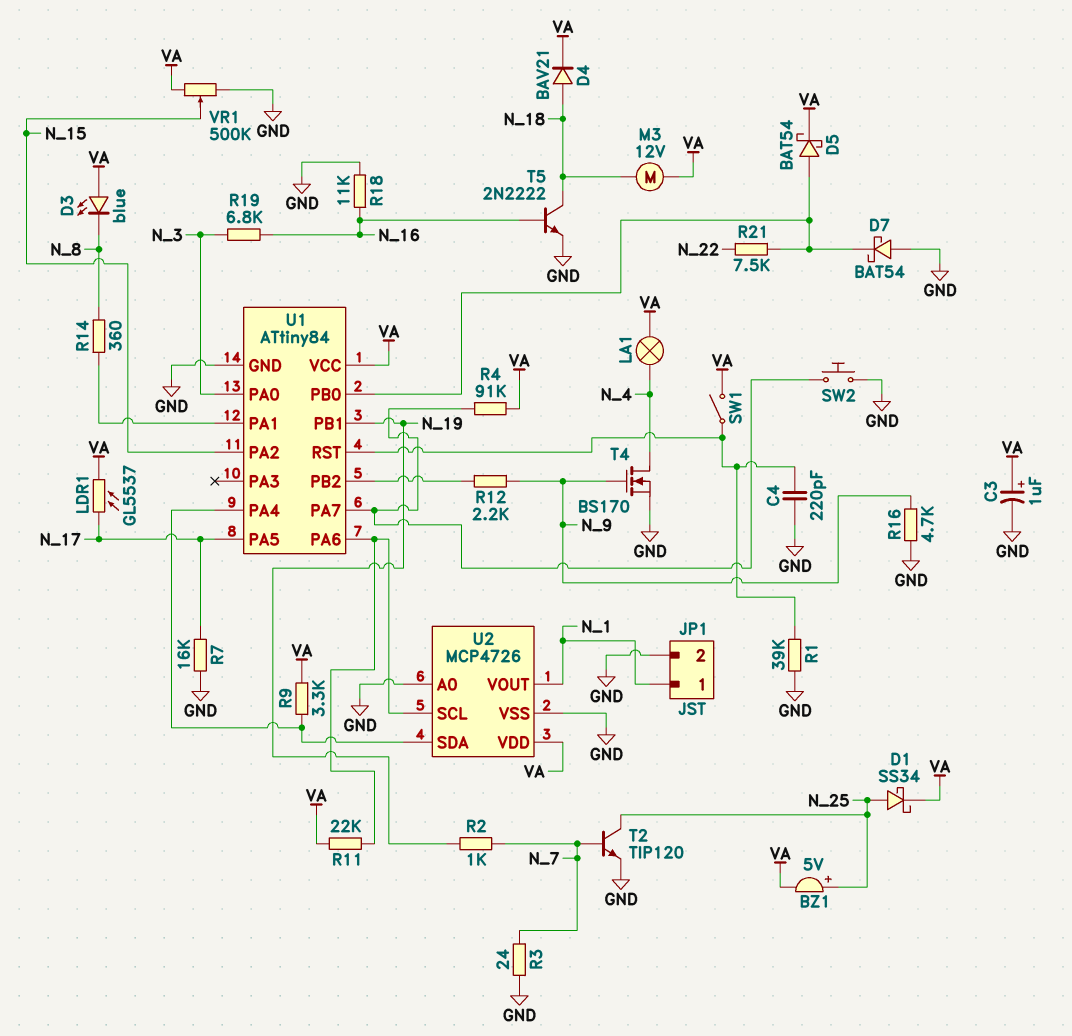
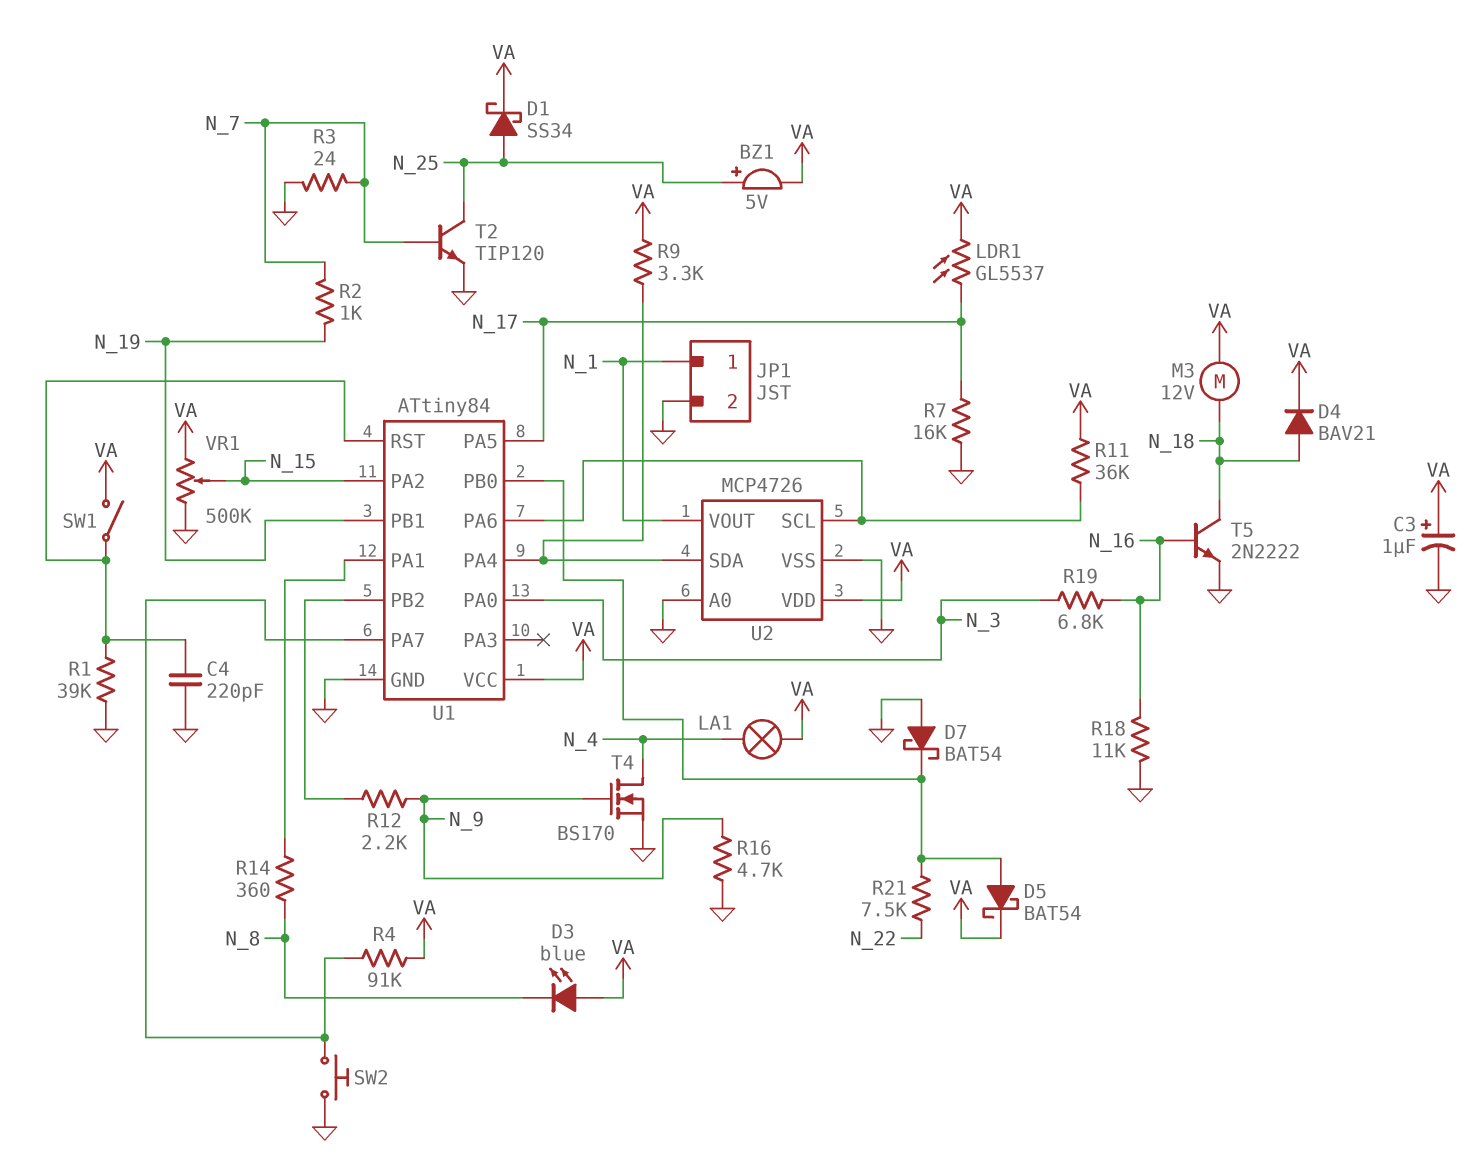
R11: 22k (U1/PA6, VA) -> 36k (U1/PA6, VA)

